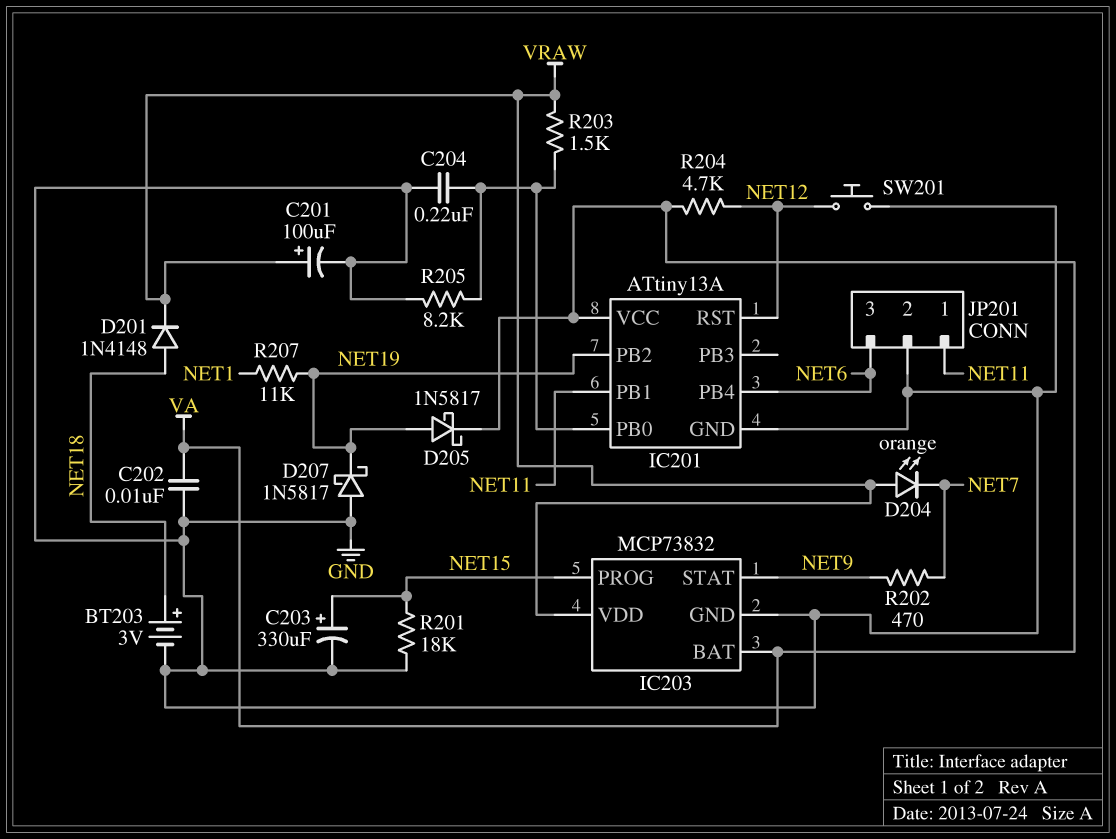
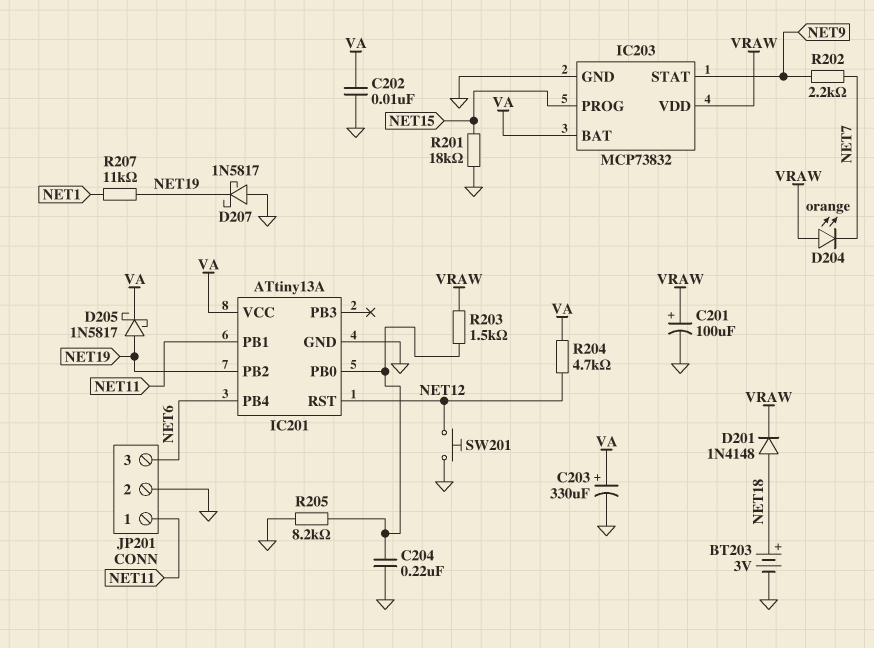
C203: 330uF (plus NET15, minus GND) -> 330uF (plus VA, minus GND)
R202: 470 (NET7, NET9) -> 2.2k (NET7, NET9)

